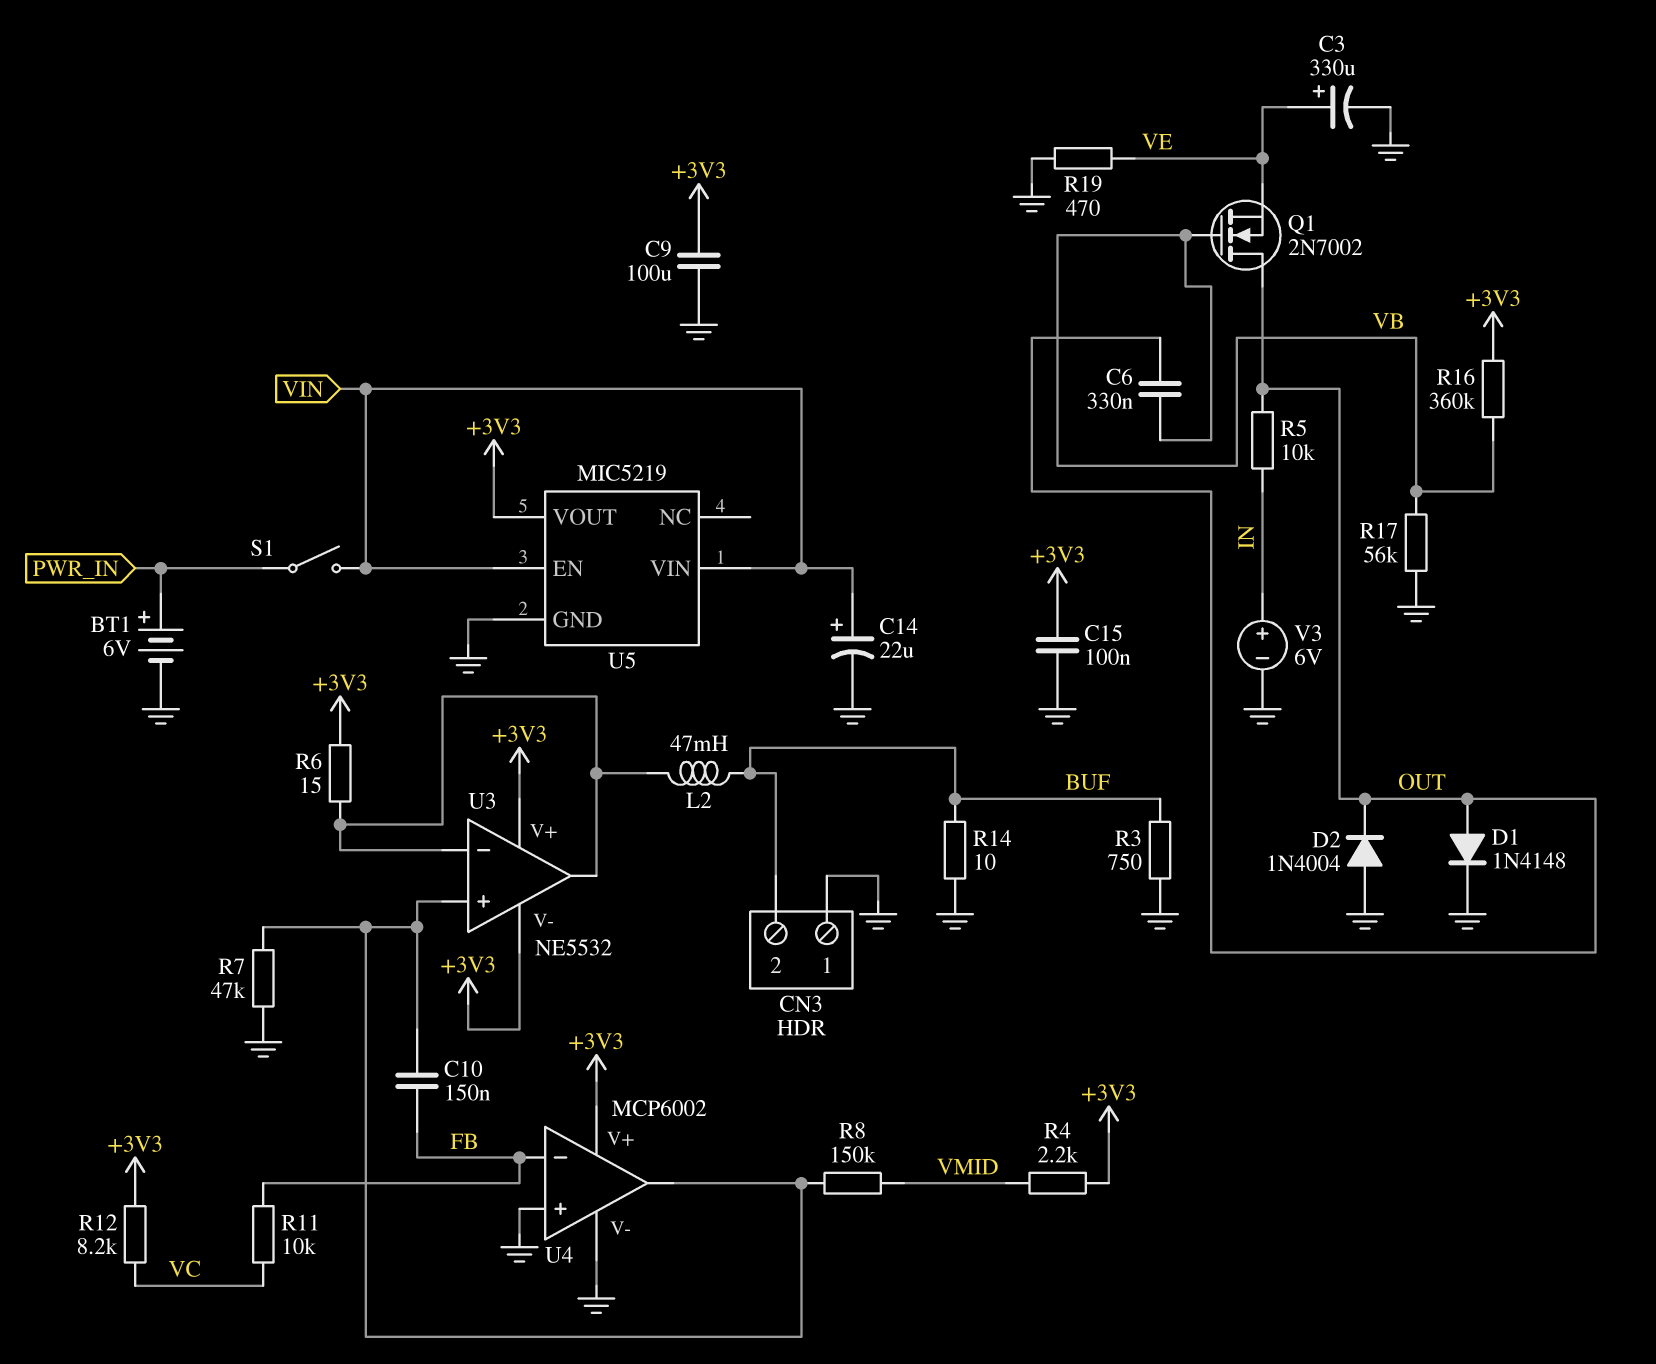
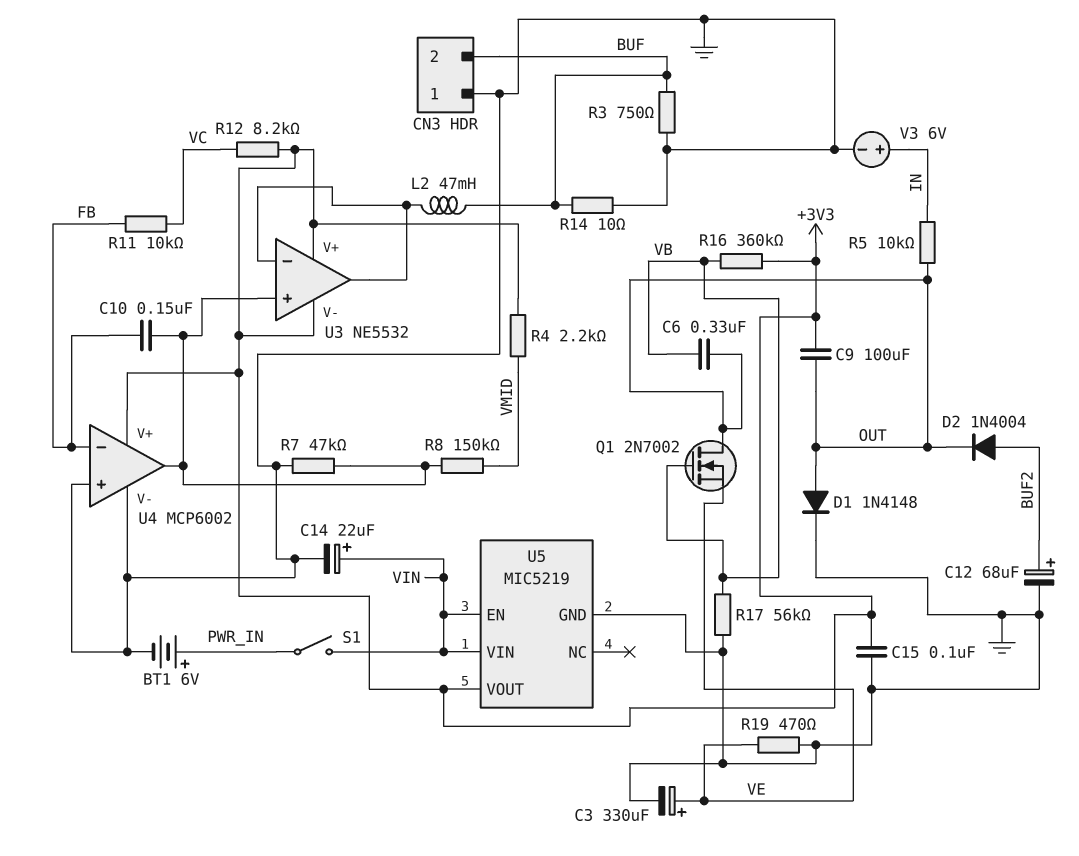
C9: 100uF (+3V3, GND) -> 100uF (+3V3, OUT)
C12: none -> 68uF (plus BUF2, minus GND)
D2: diode 1N4004 (A GND, K OUT) -> diode 1N4004 (A BUF2, K OUT)
R6: 15 (+3V3, U3/in-) -> none

